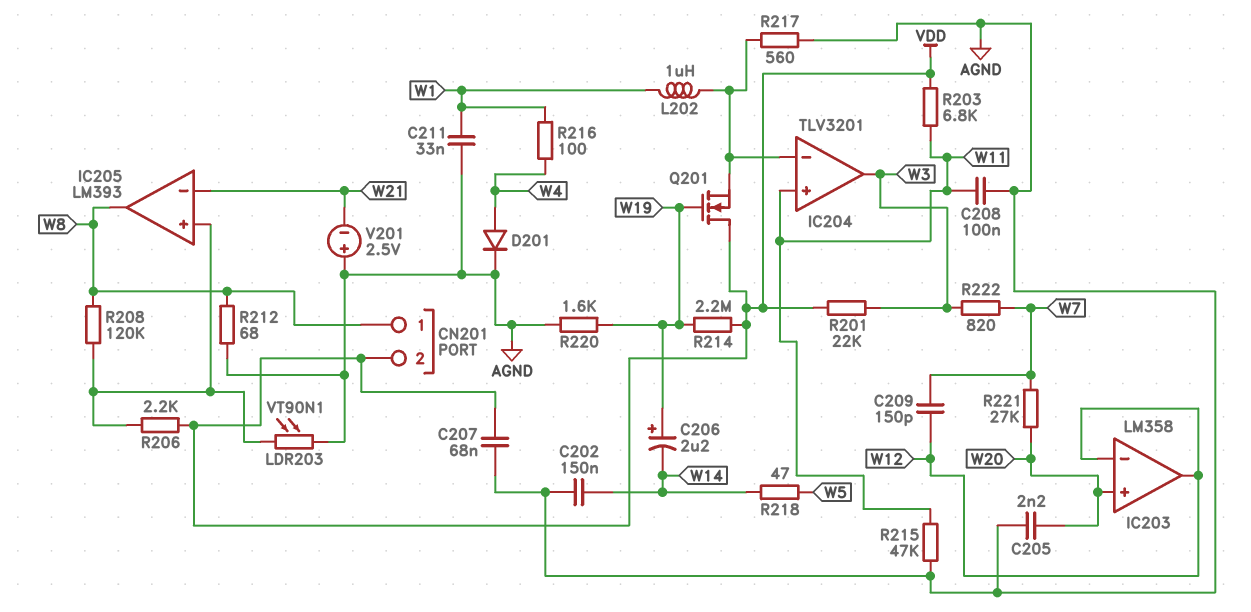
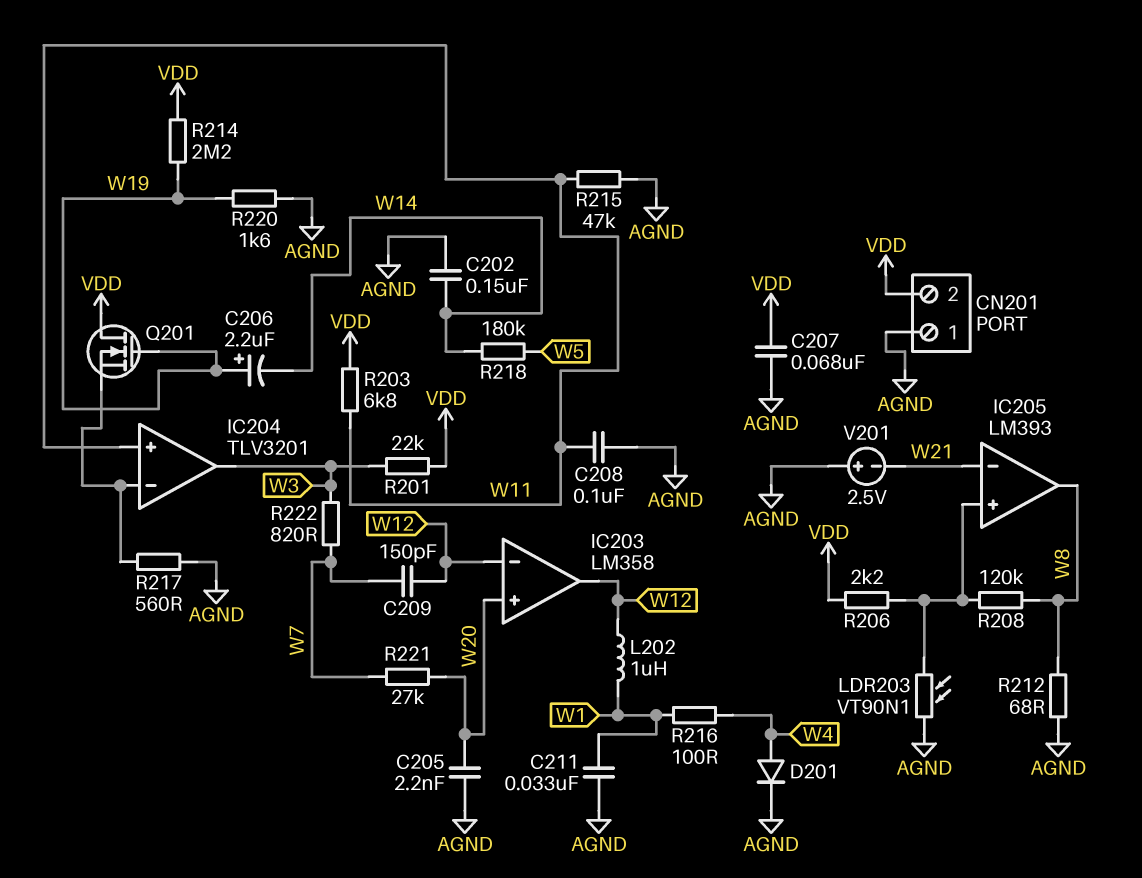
CN201 pin 1: W8 -> AGND
L202: 1uH (IC204/in-, W1) -> 1uH (W1, W12)
R218: 47 (W5, W14) -> 180k (W5, W14)

